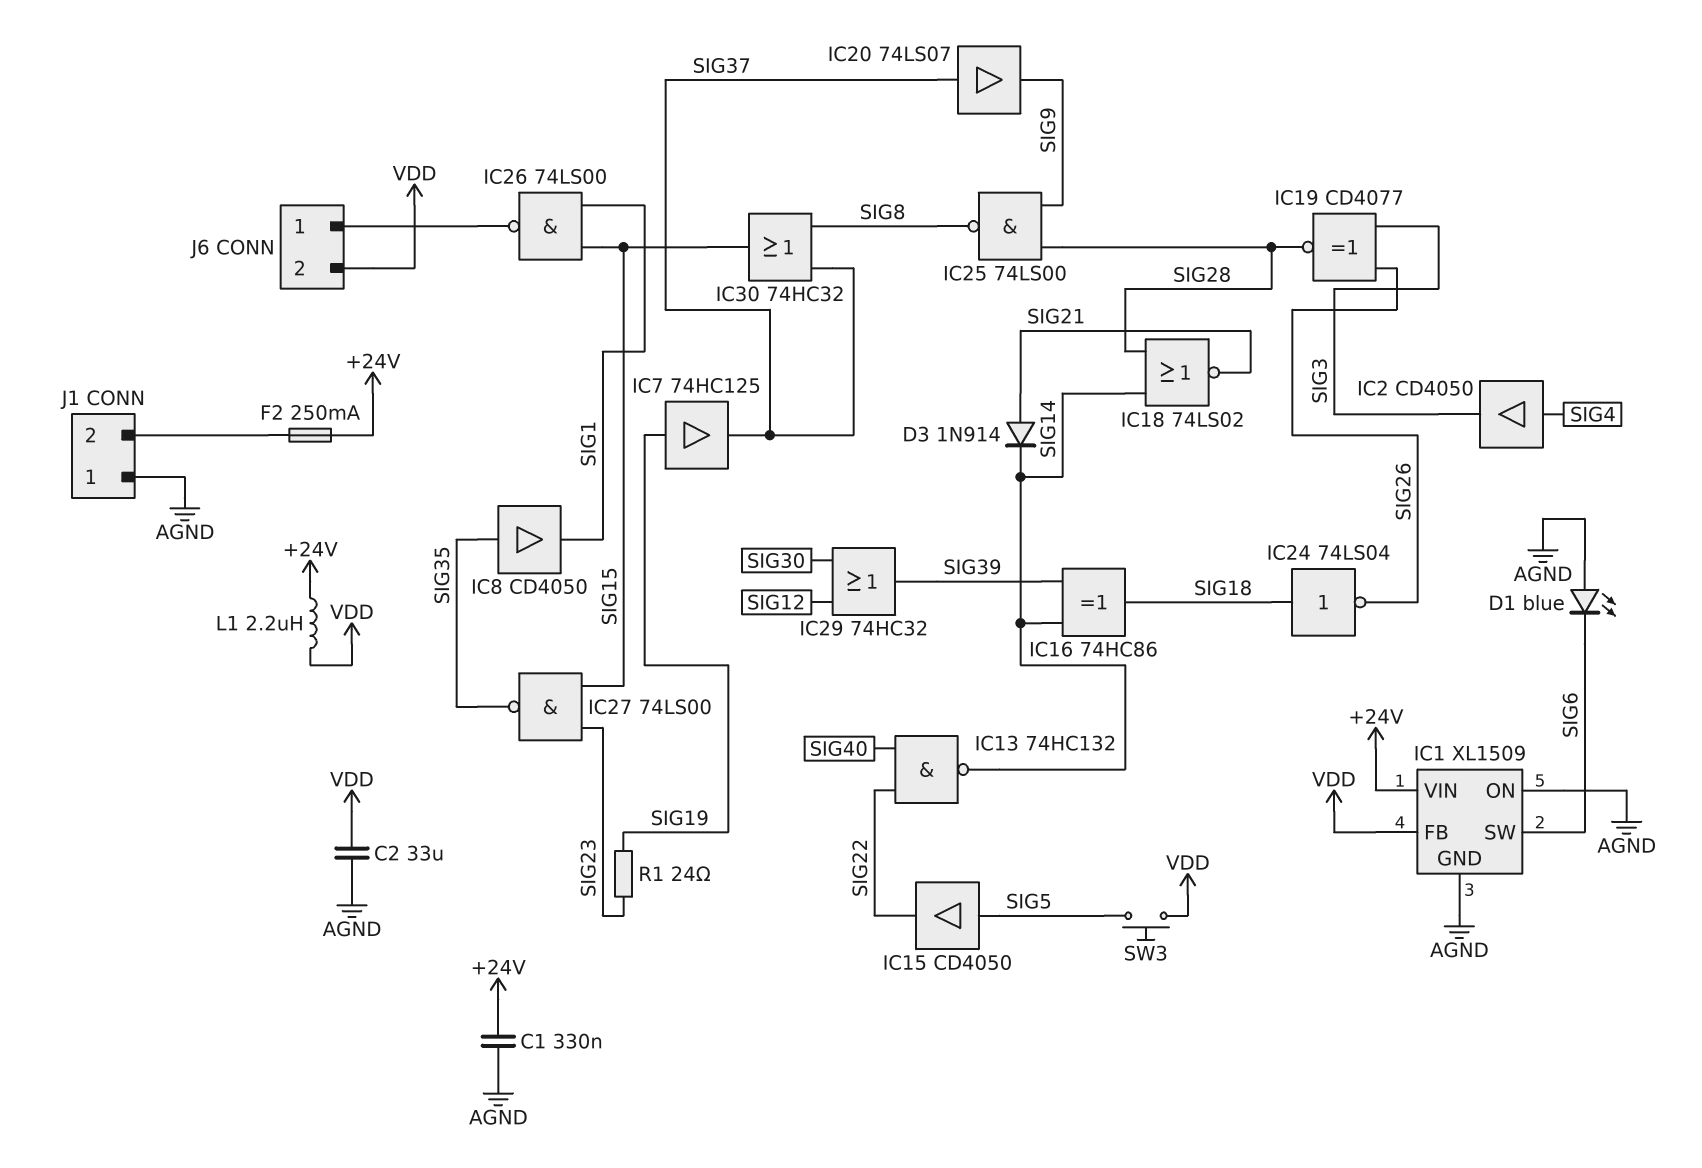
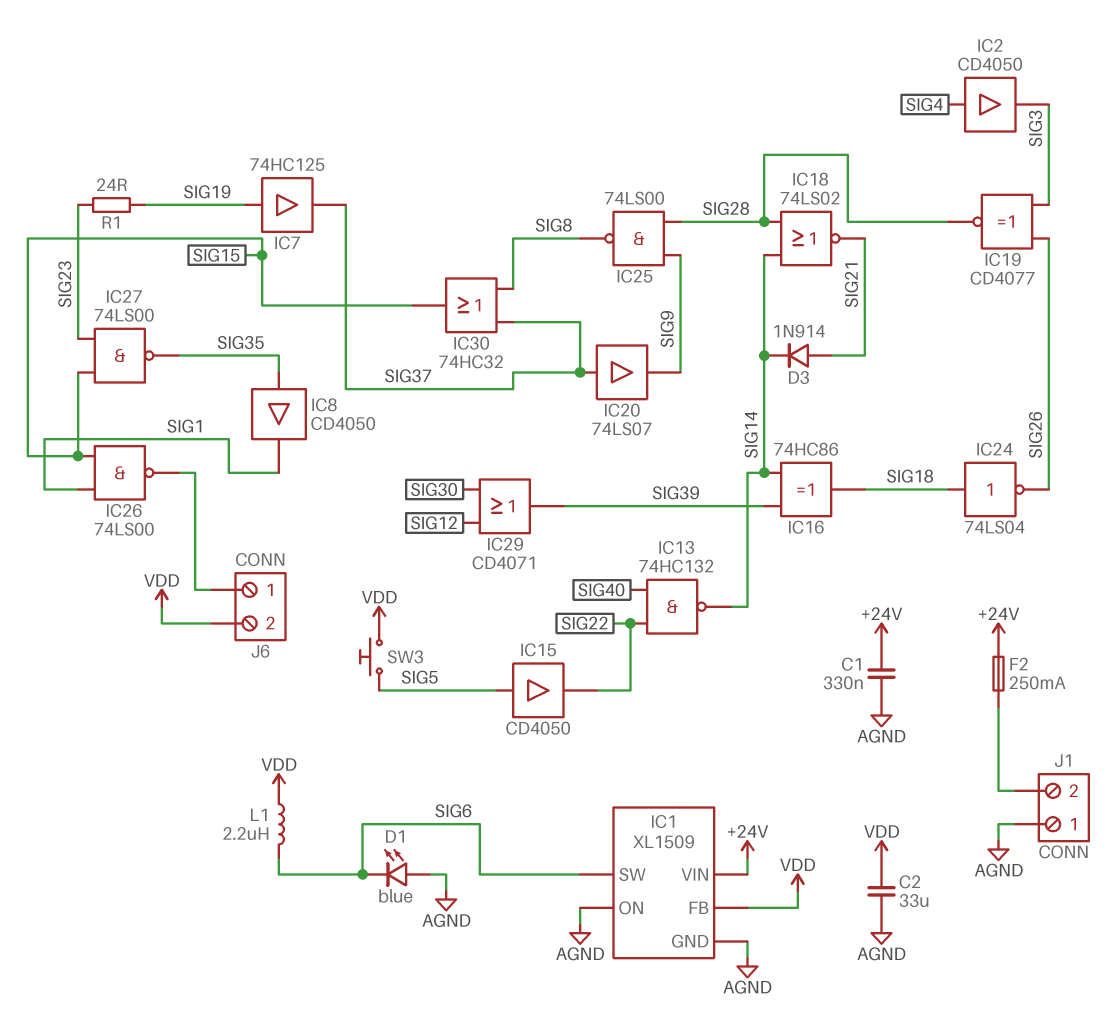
IC29: OR 74HC32 (in SIG12, in SIG30, out SIG39) -> OR CD4071 (in SIG12, in SIG30, out SIG39)
L1: 2.2uH (+24V, VDD) -> 2.2uH (SIG6, VDD)

